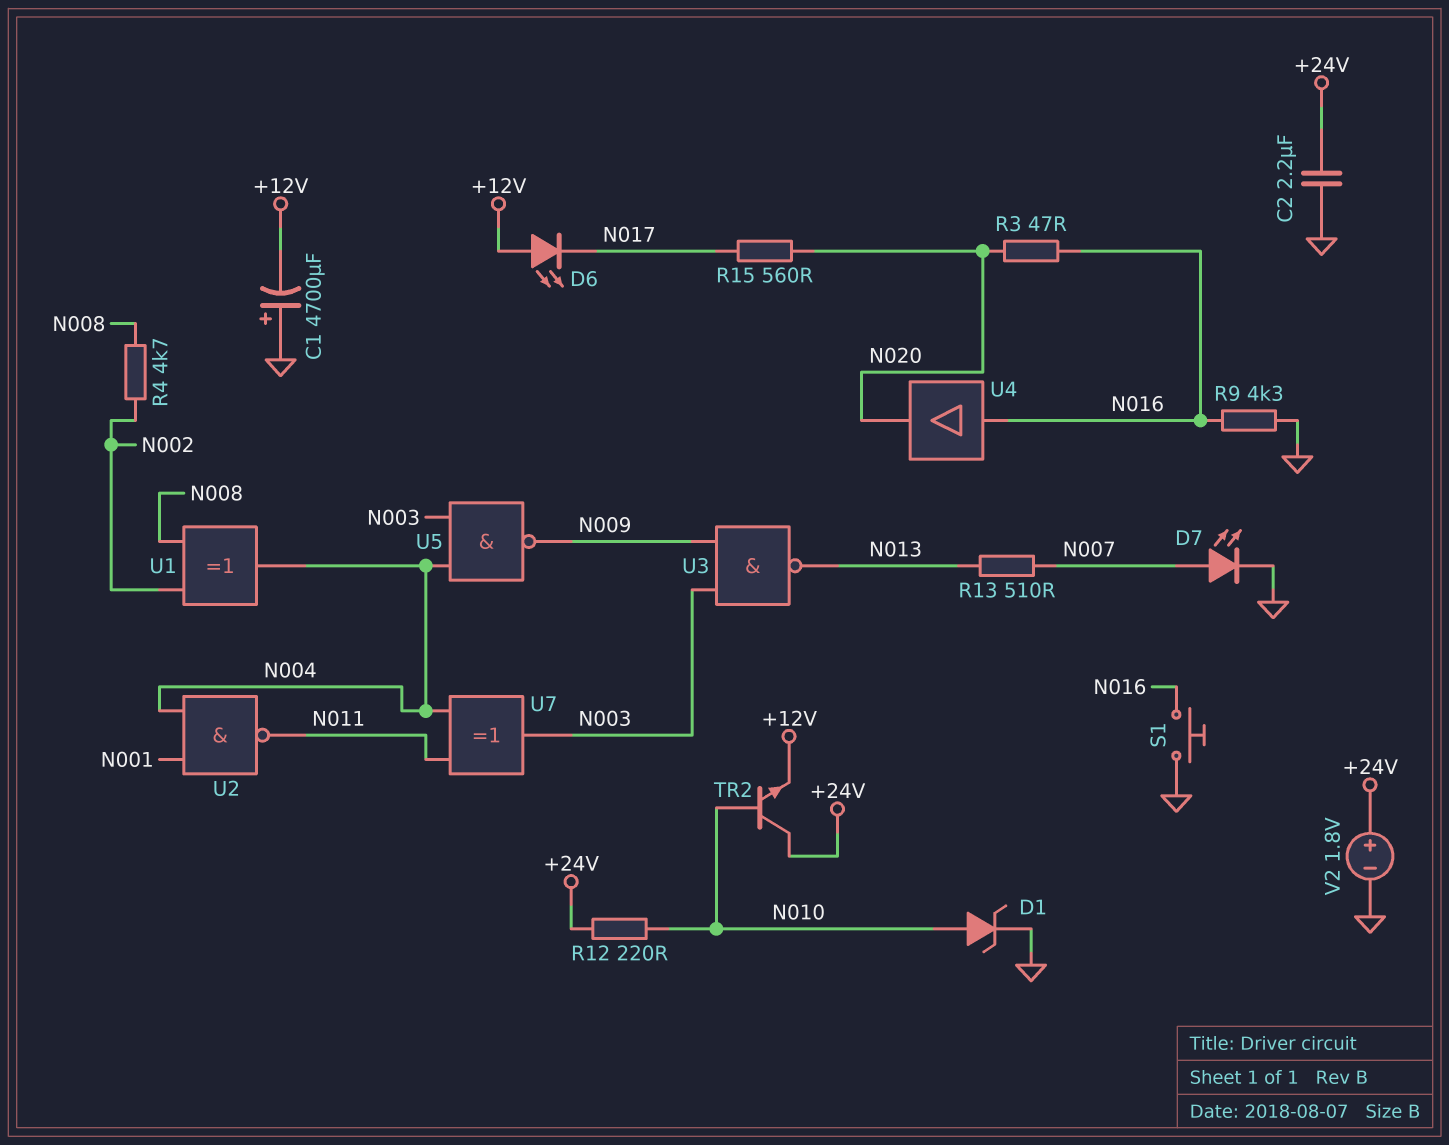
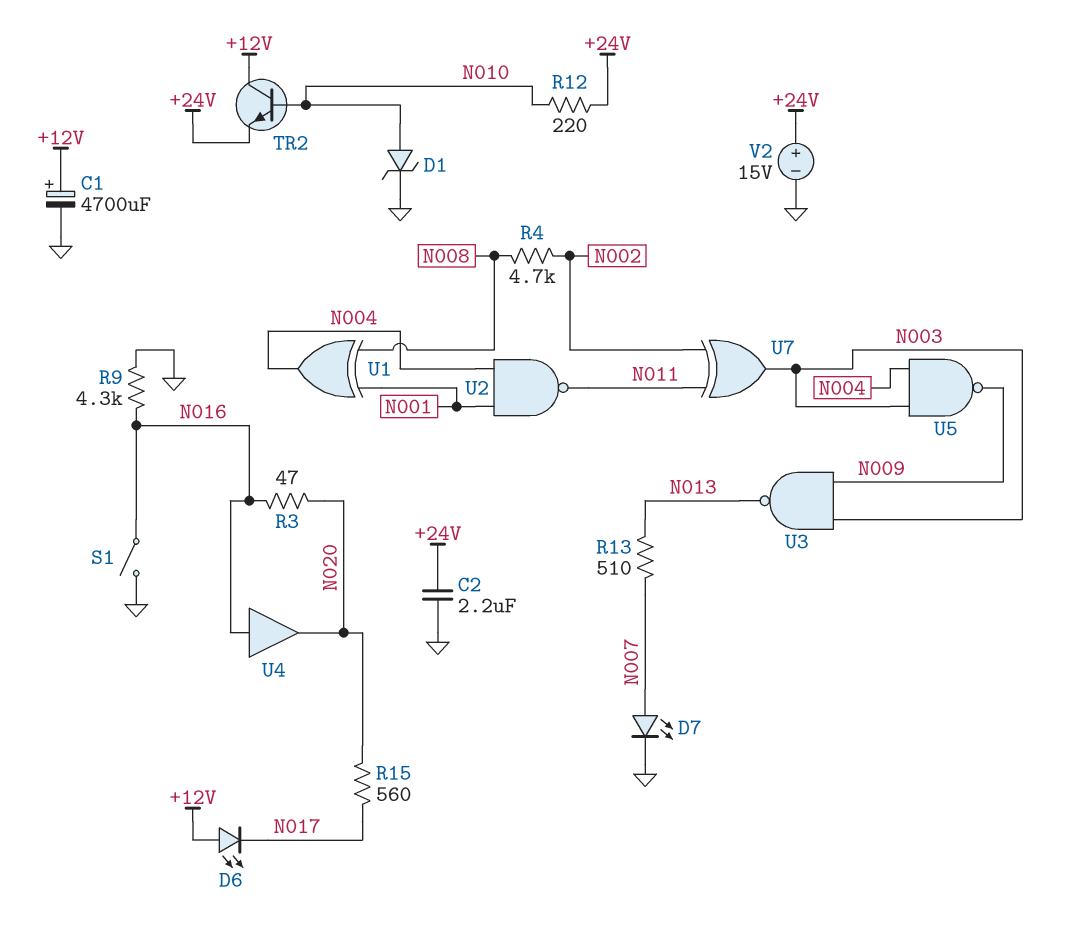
C1: 4700uF (plus GND, minus +12V) -> 4700uF (plus +12V, minus GND)
S1: button (GND, N016) -> switch (GND, N016)
TR2: NPN (B N010, C +24V, E +12V) -> NPN (B N010, C +12V, E +24V)
U1: XOR (in N002, in N008, out N004) -> XOR (in N001, in N008, out N004)
U7: XOR (in N004, in N011, out N003) -> XOR (in N002, in N011, out N003)
V2: 1.8V (plus +24V, minus GND) -> 15V (plus +24V, minus GND)

